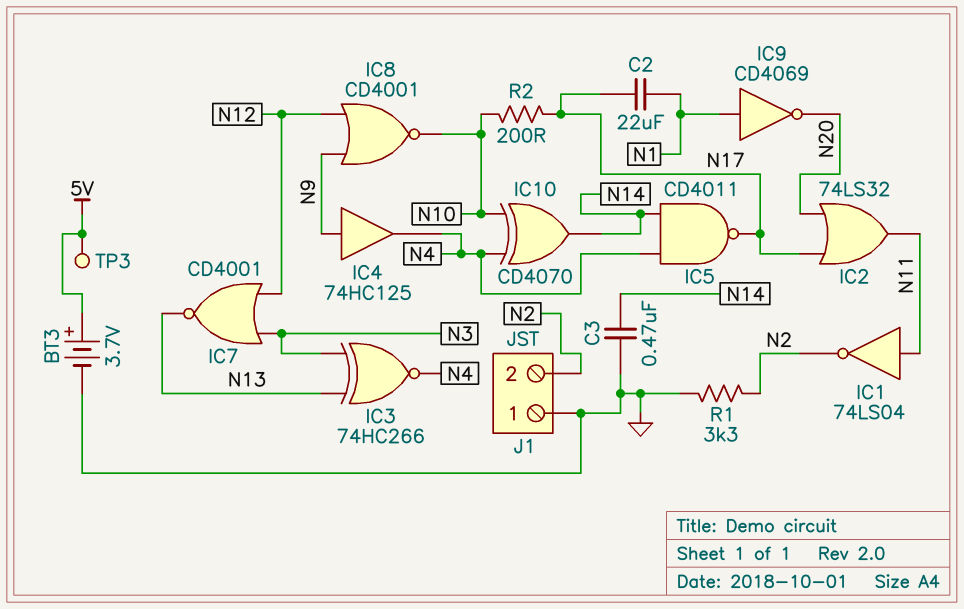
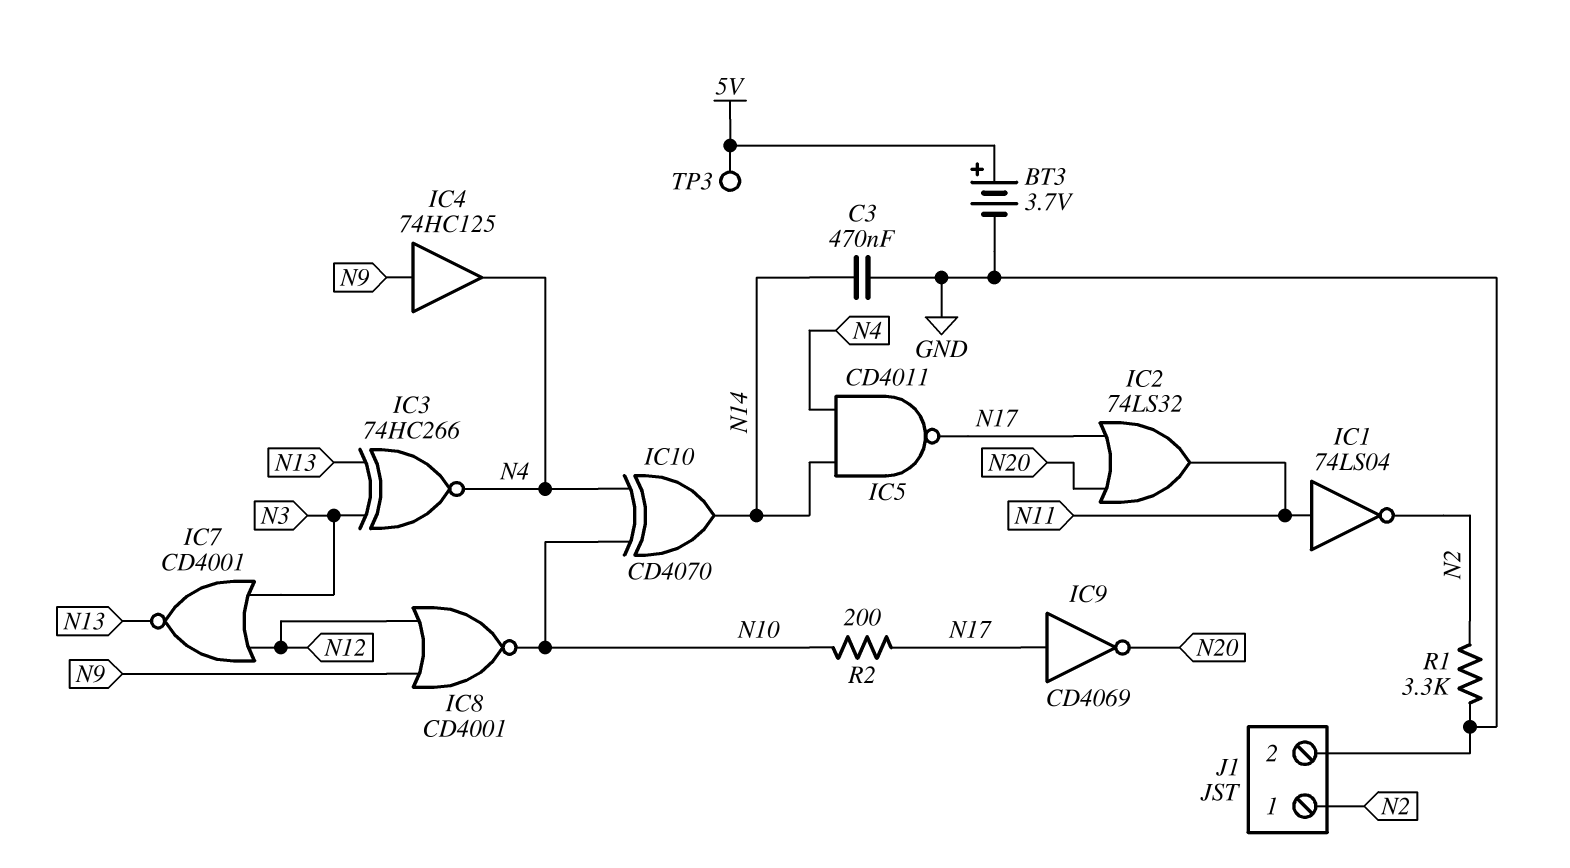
C2: 22uF (N1, N17) -> none
IC9: NOT CD4069 (in N1, out N20) -> NOT CD4069 (in N17, out N20)
J1 pin 1: GND -> N2
J1 pin 2: N2 -> GND

